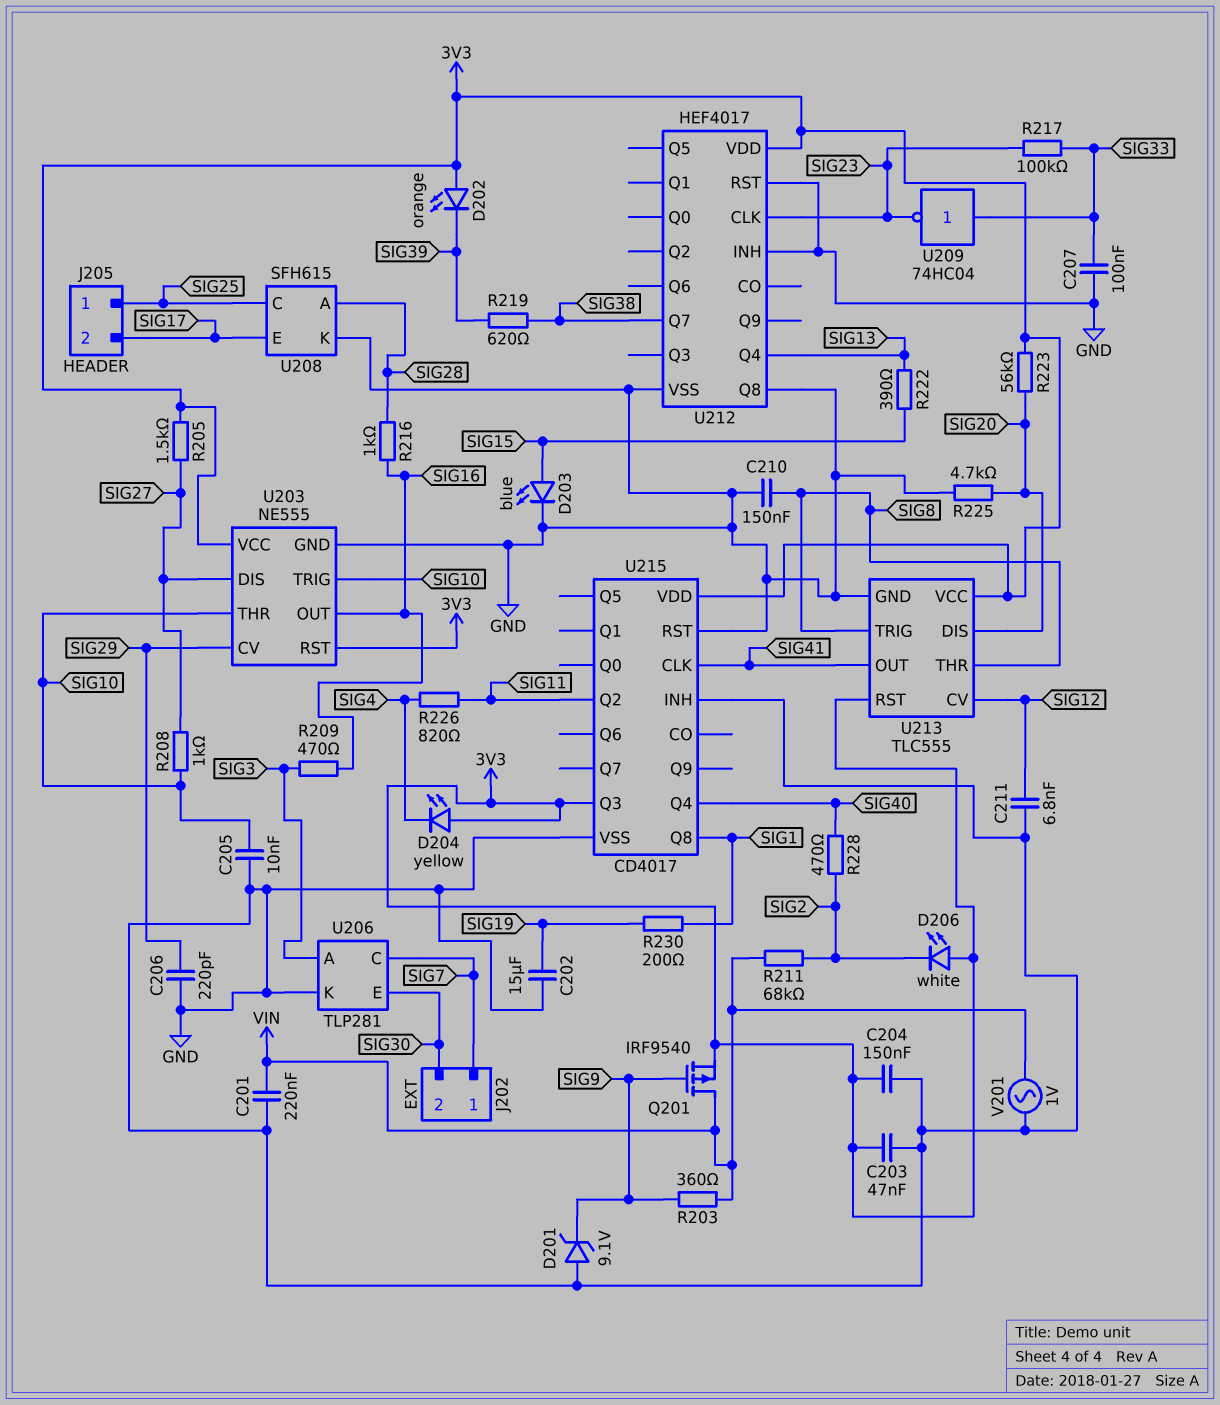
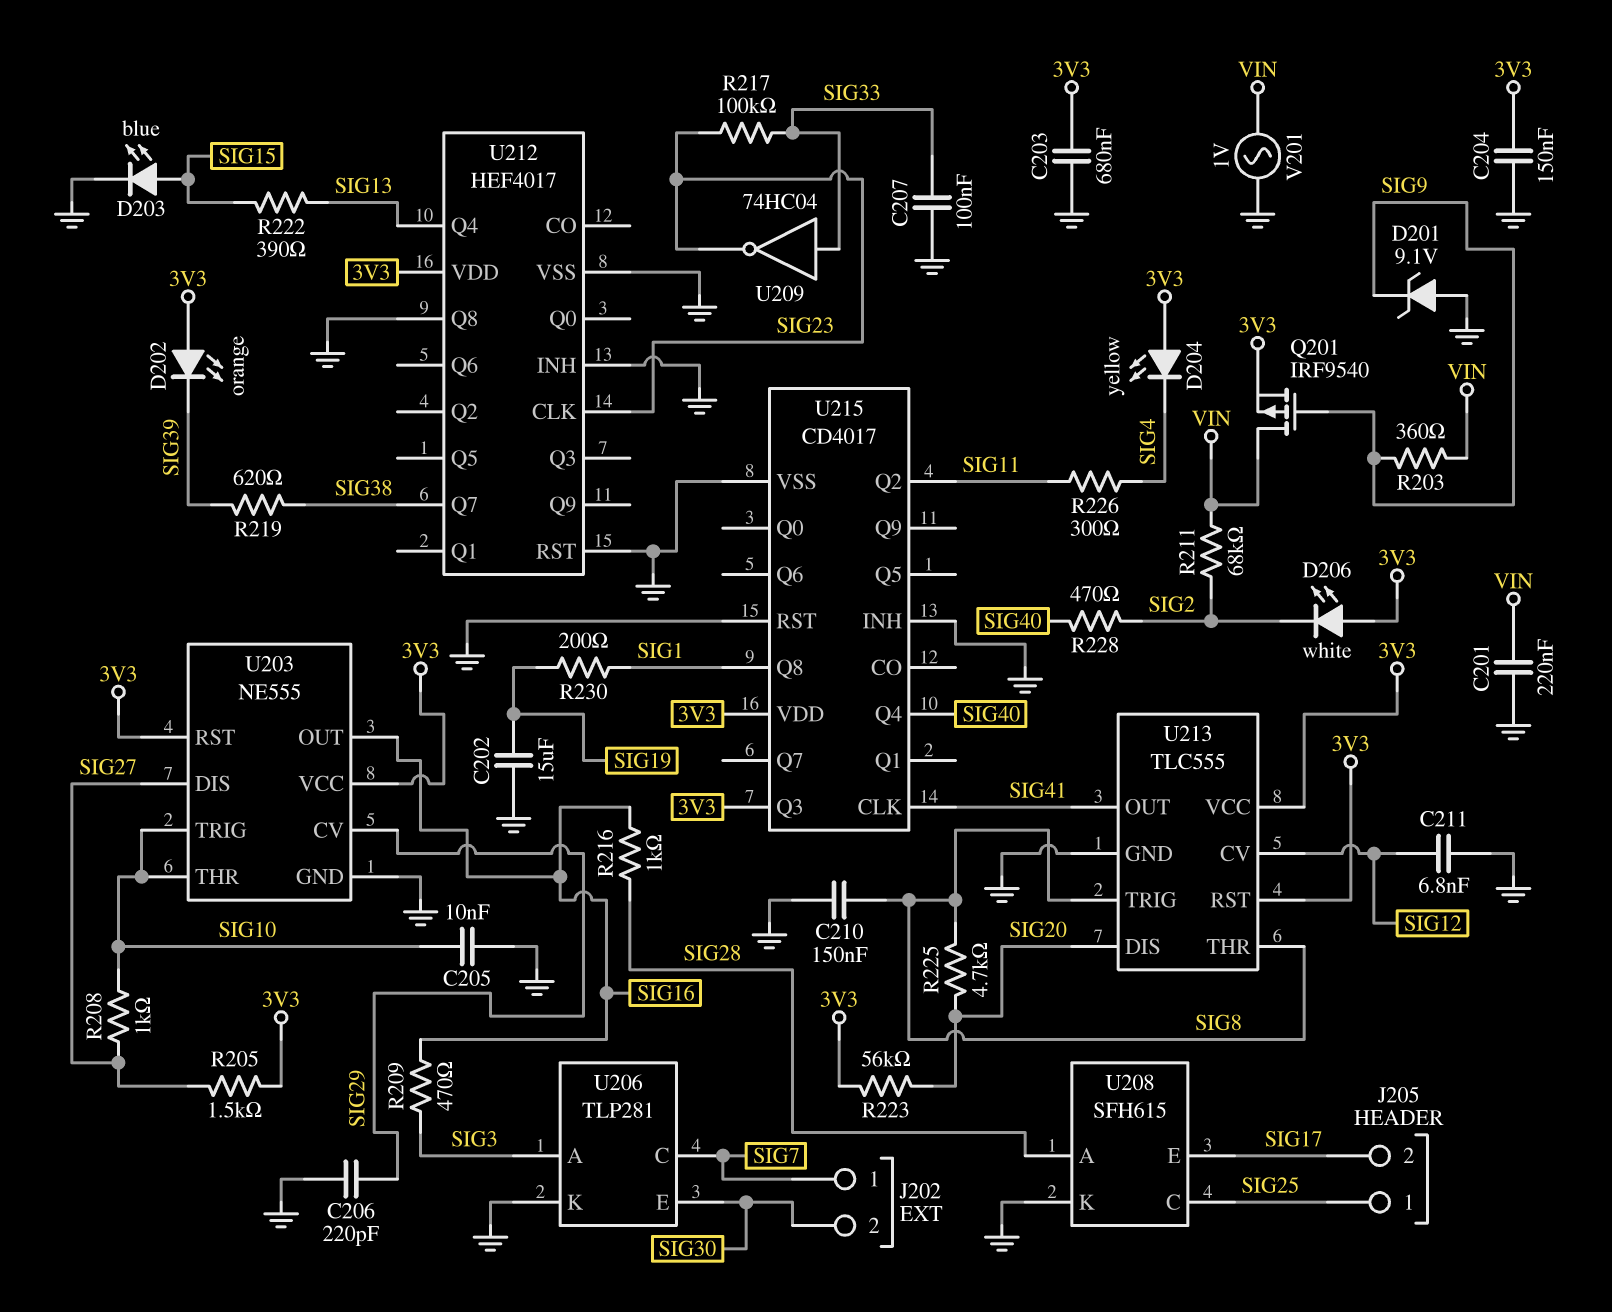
C203: 47nF (3V3, GND) -> 680nF (3V3, GND)
R225: 4.7k (GND, SIG20) -> 4.7k (SIG8, SIG20)
R226: 820 (SIG4, SIG11) -> 300 (SIG4, SIG11)

